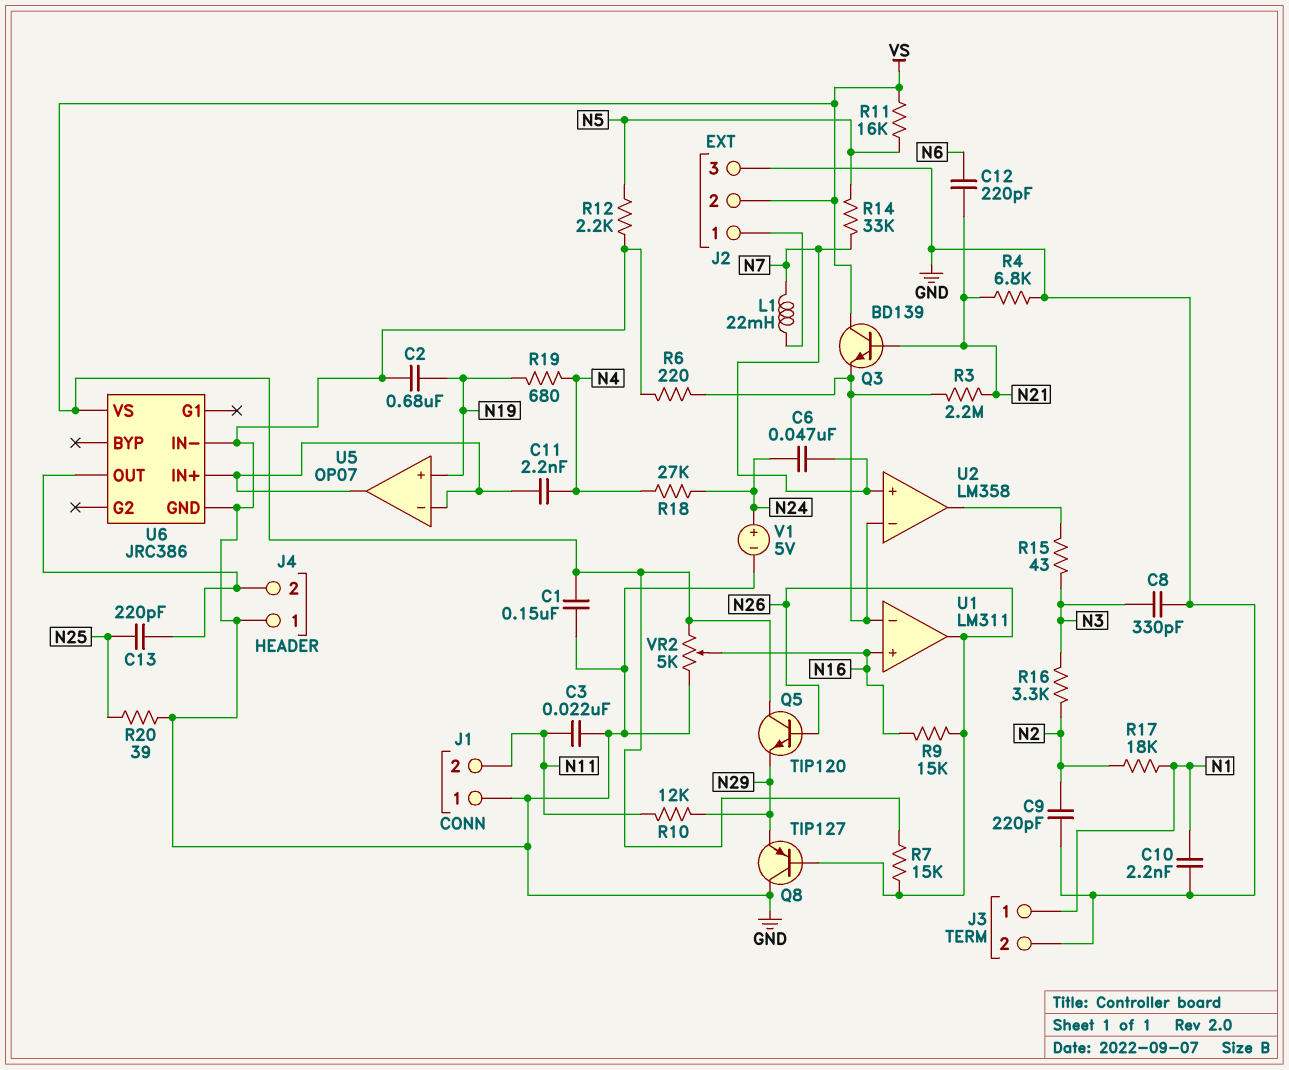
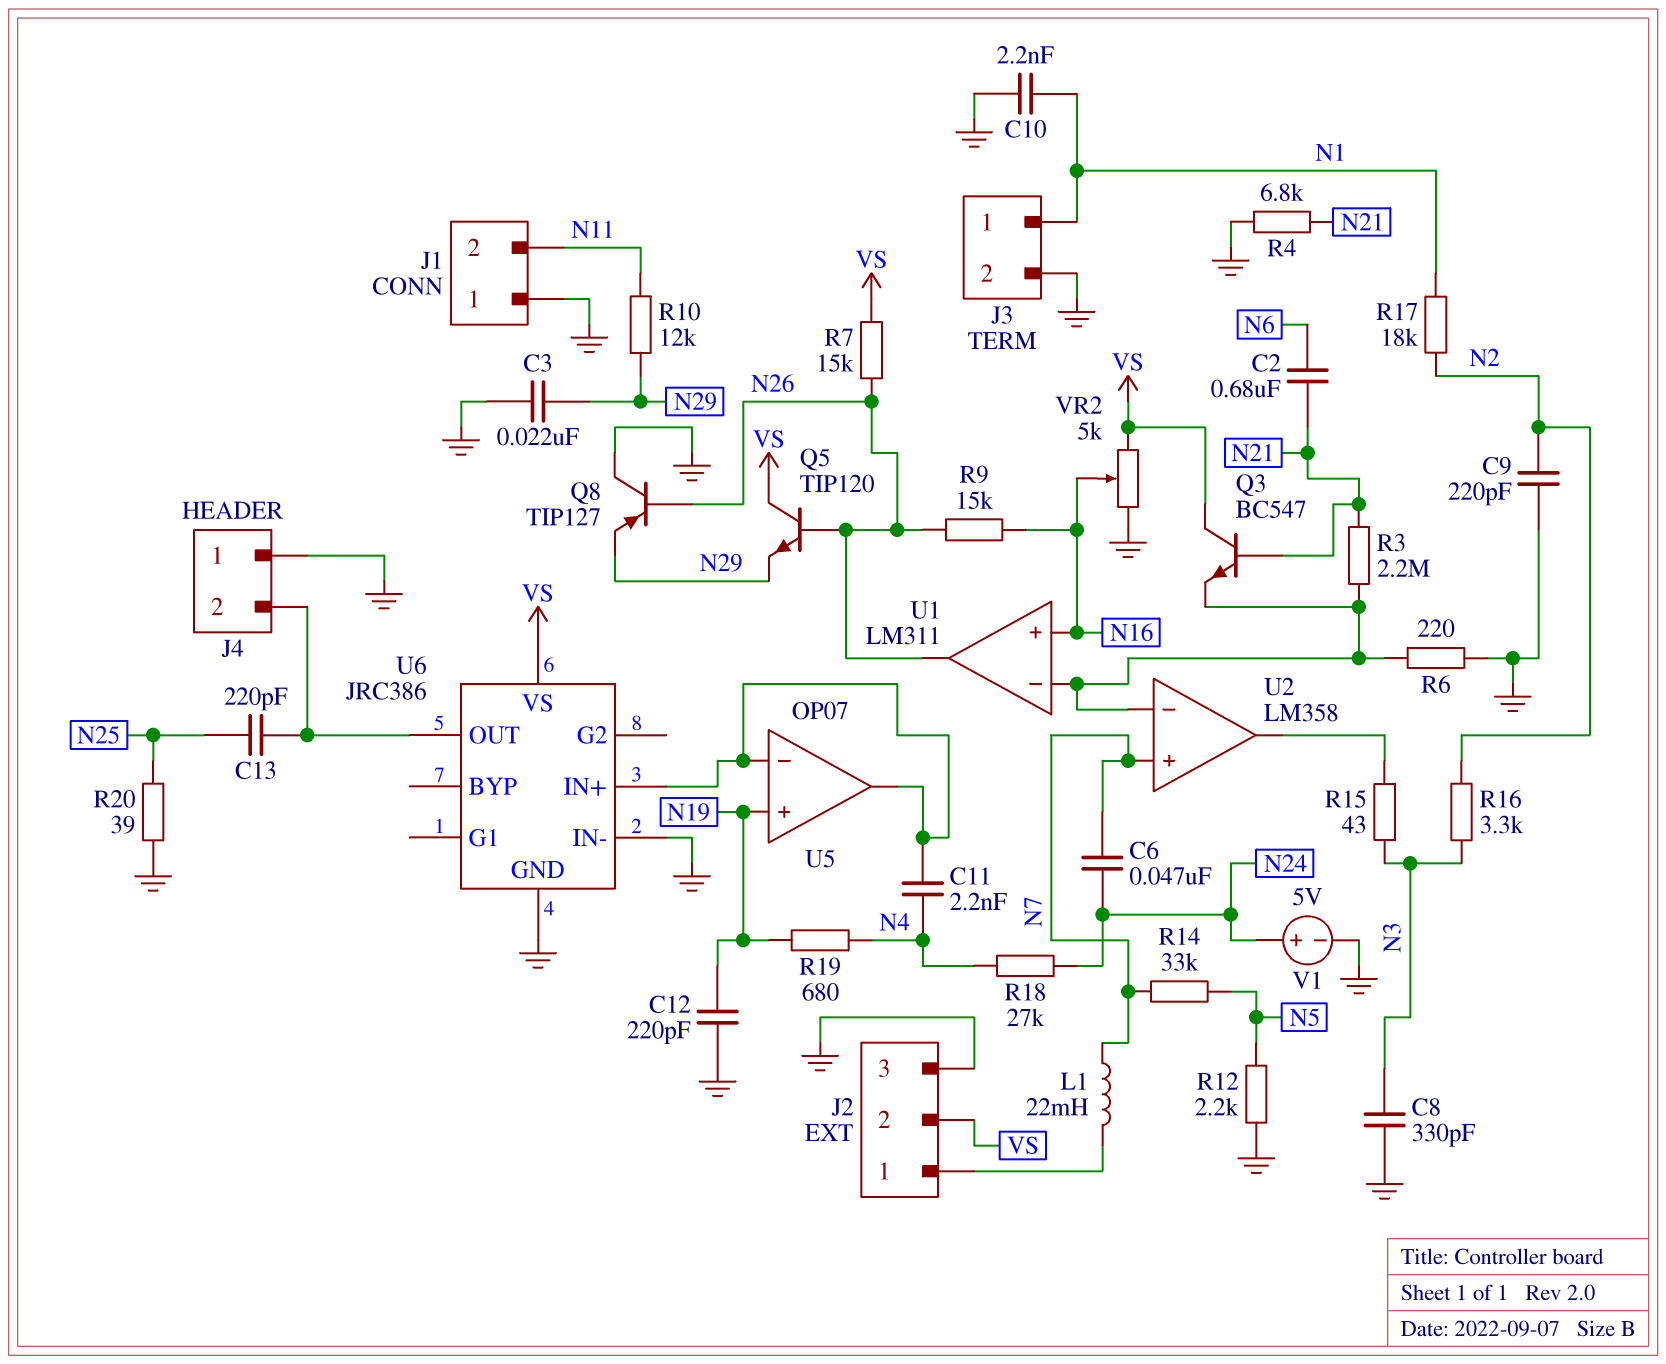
C1: 150nF (GND, VS) -> none
C2: 680nF (GND, N19) -> 680nF (N6, N21)
C3: 22nF (GND, N11) -> 22nF (GND, N29)
C12: 220pF (N6, N21) -> 220pF (GND, N19)
Q3: NPN BD139 (B N21, C VS, E U1/in-) -> NPN BC547 (B N21, C VS, E U1/in-)
R11: 16k (N5, VS) -> none

